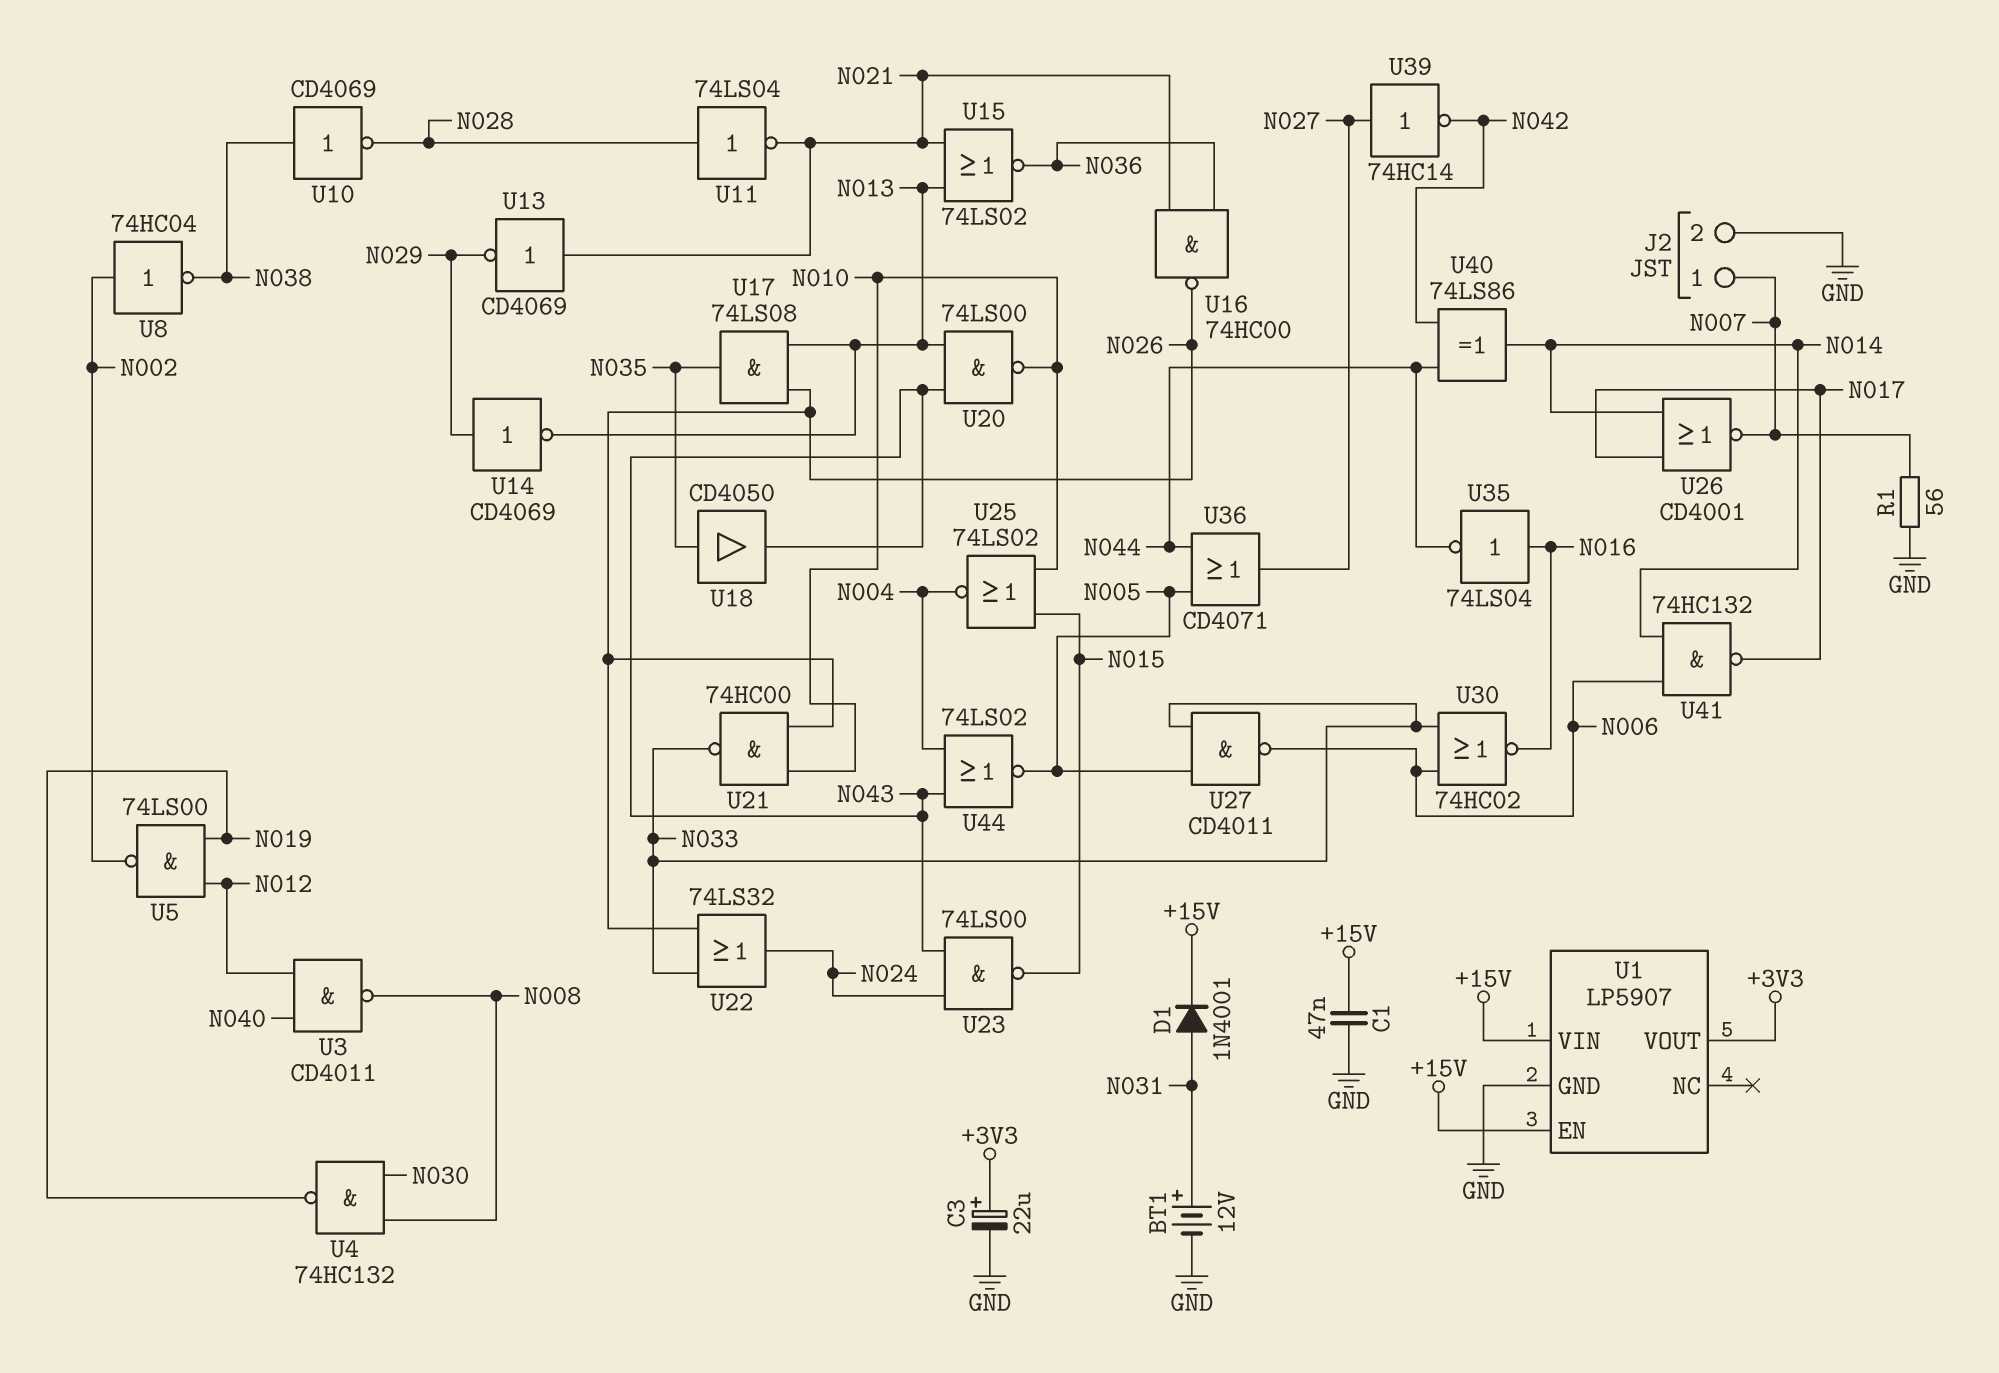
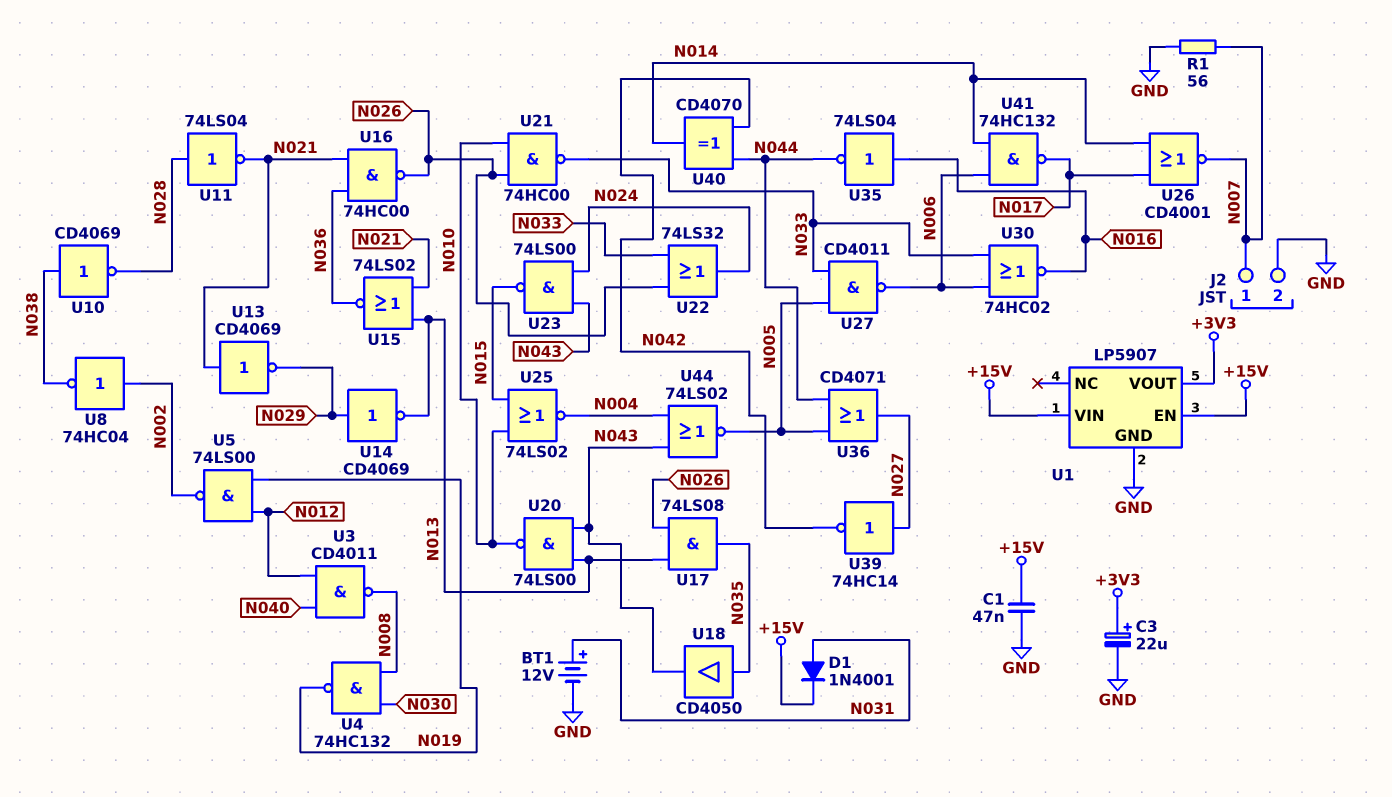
U40: XOR 74LS86 (in N042, in N044, out N014) -> XOR CD4070 (in N042, in N044, out N014)

